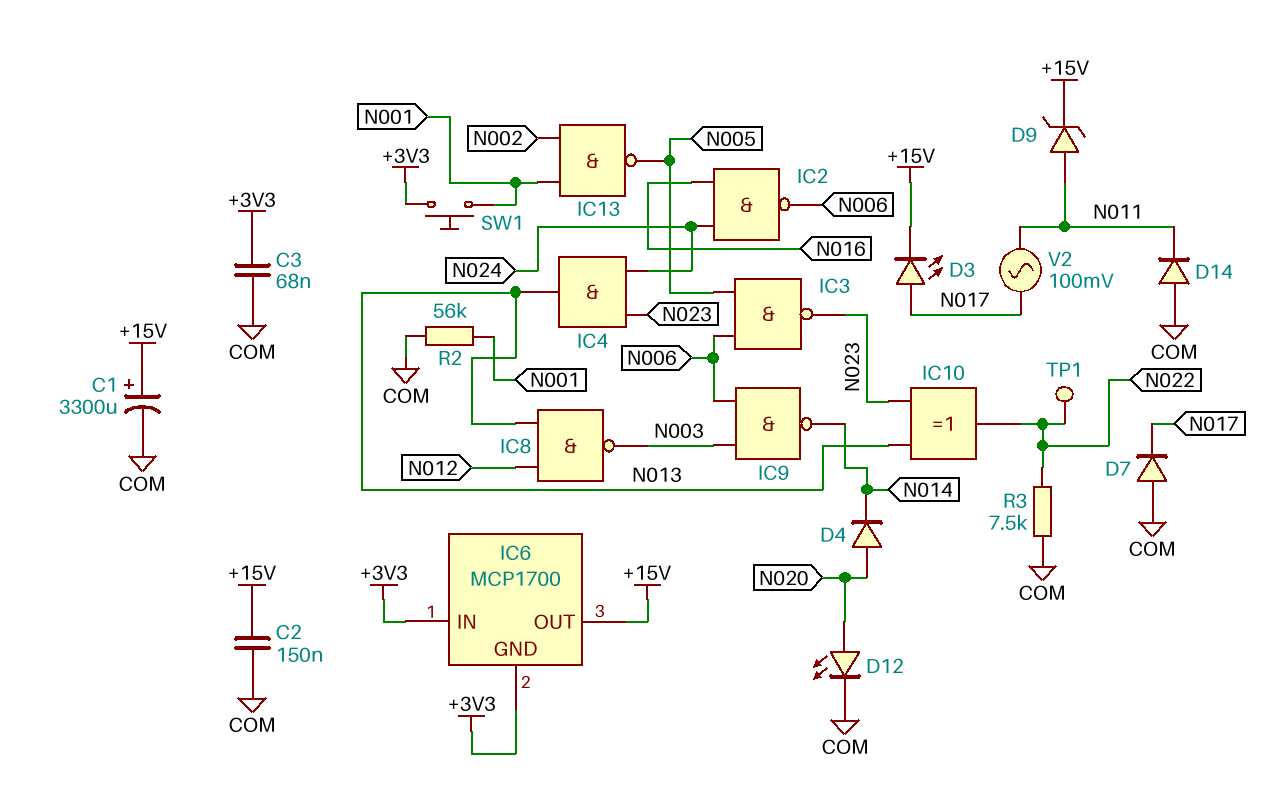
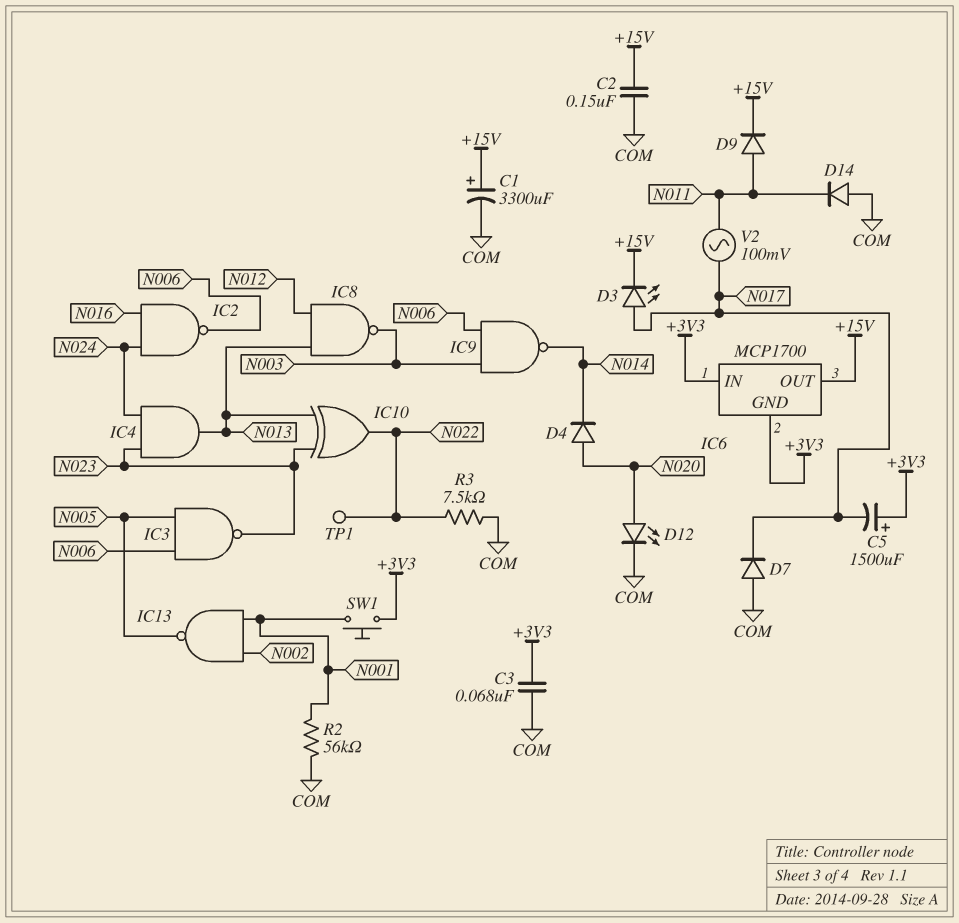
C5: none -> 1500uF (plus +3V3, minus N017)
D9: zener (A N011, K +15V) -> diode (A N011, K +15V)

